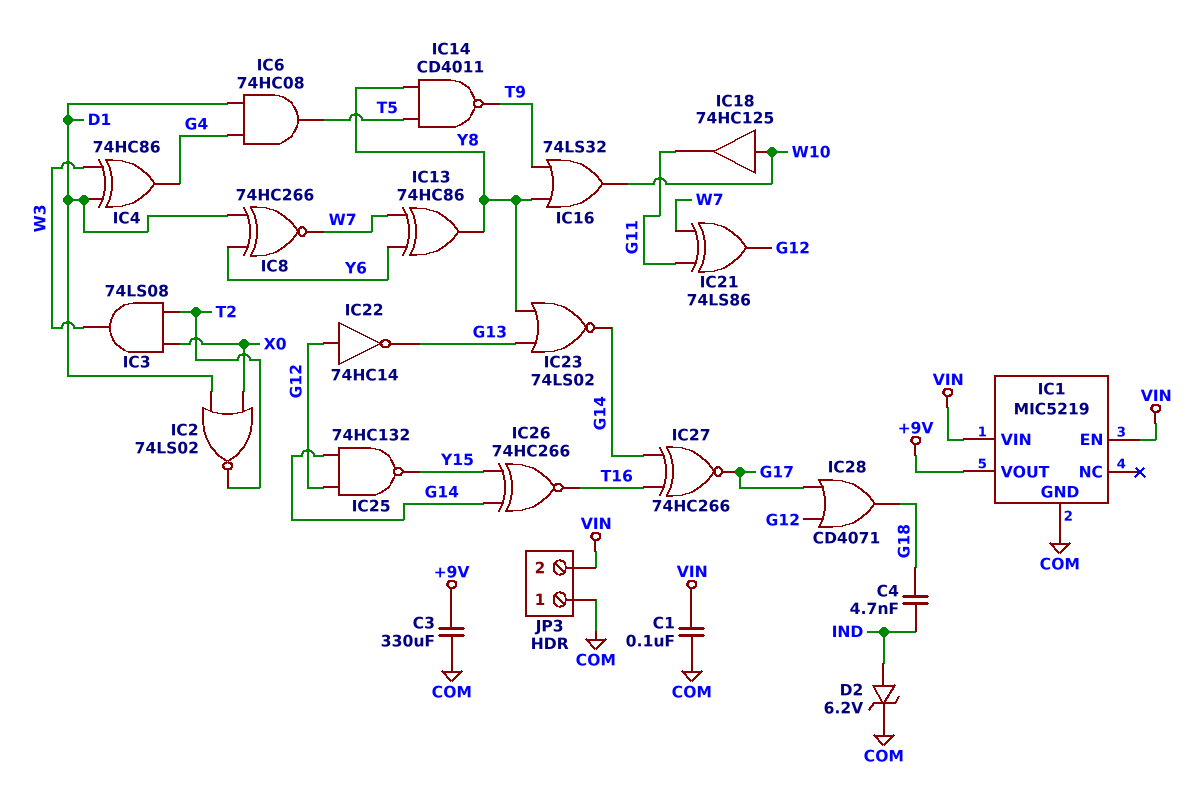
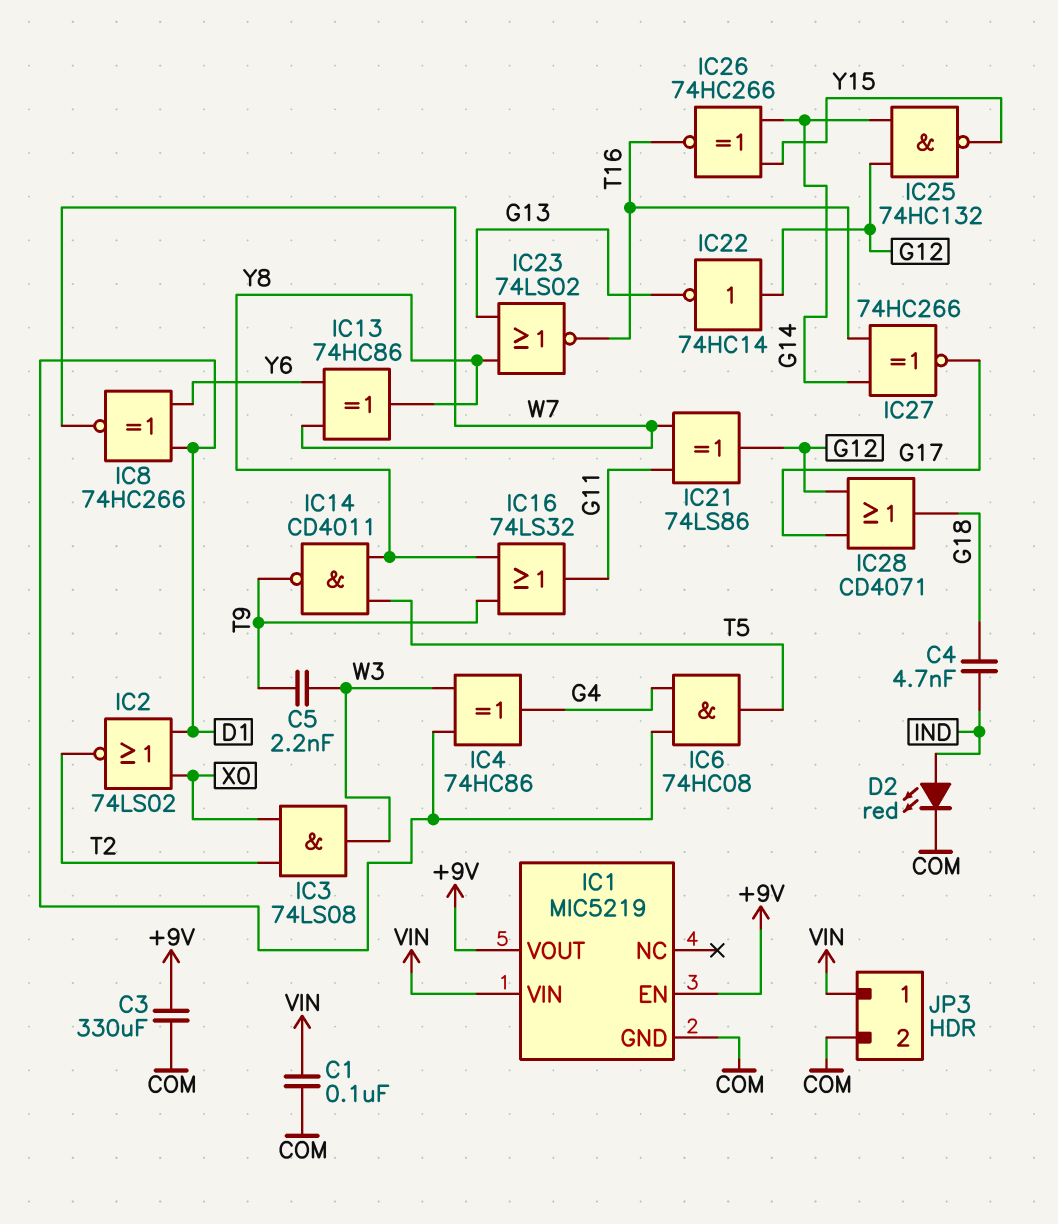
C5: none -> 2.2nF (T9, W3)
D2: zener 6.2V (A IND, K COM) -> LED red (A IND, K COM)
IC1 pin EN: VIN -> +9V
IC16: OR 74LS32 (in T9, in Y8, out W10) -> OR 74LS32 (in T9, in Y8, out G11)
IC18: buffer 74HC125 (in W10, out G11) -> none
IC23: NOR 74LS02 (in G13, in Y8, out G14) -> NOR 74LS02 (in G13, in Y8, out T16)
JP3 pin 1: COM -> VIN
JP3 pin 2: VIN -> COM

